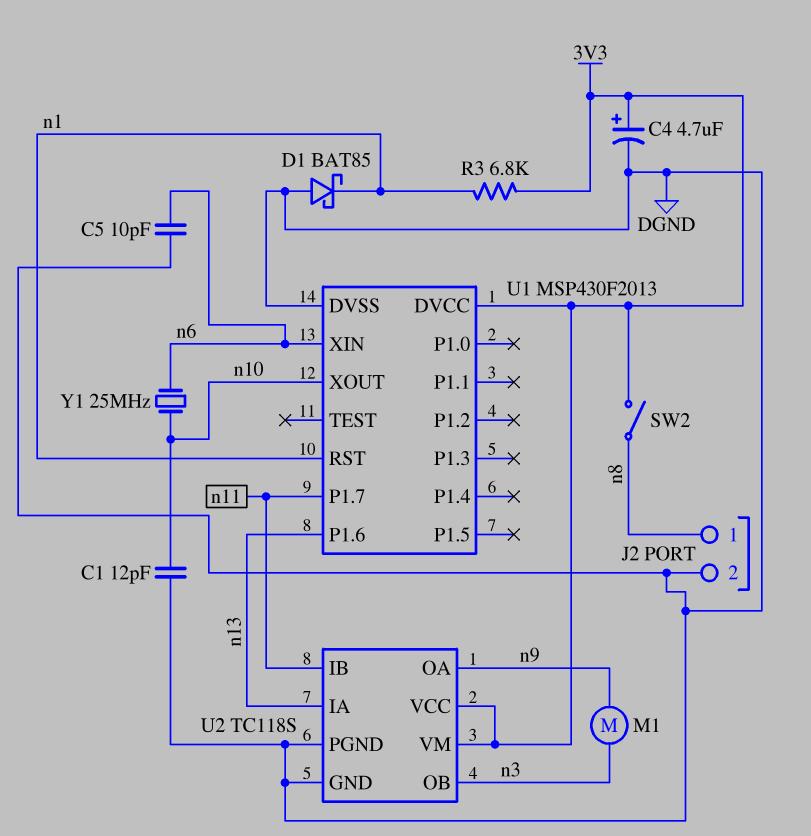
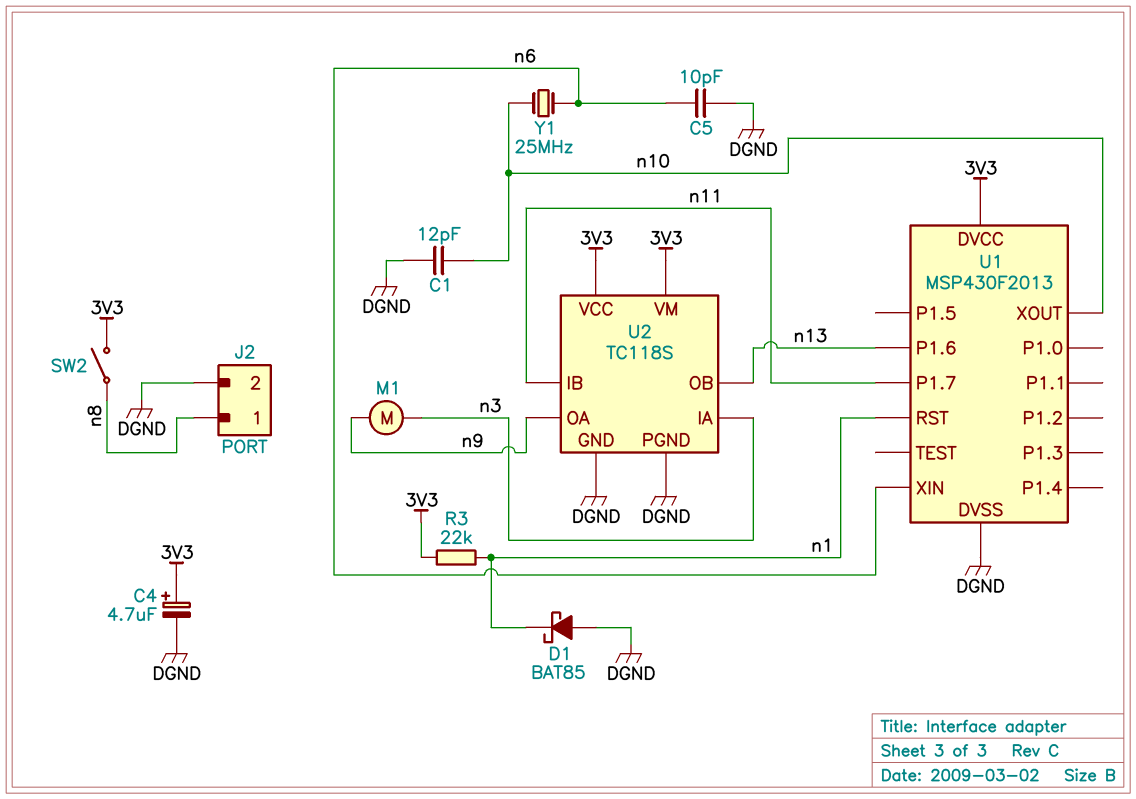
R3: 6.8k (3V3, n1) -> 22k (3V3, n1)
U2 pin IA: n13 -> n3
U2 pin OB: n3 -> n13

